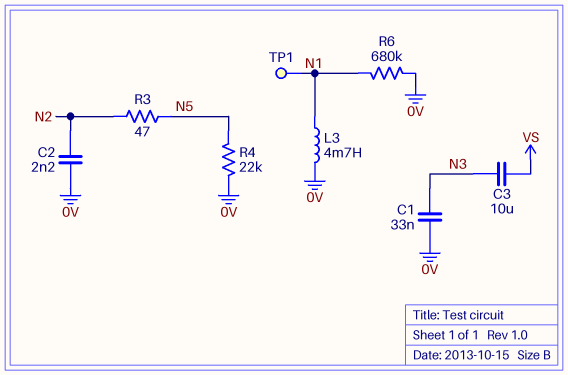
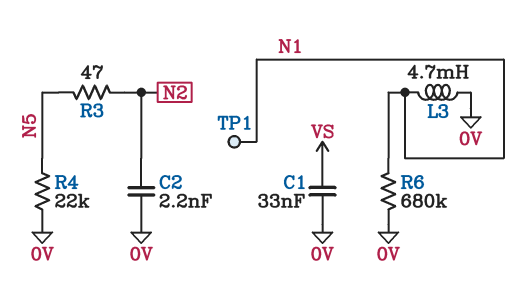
C1: 33nF (0V, N3) -> 33nF (0V, VS)
C3: 10uF (N3, VS) -> none

